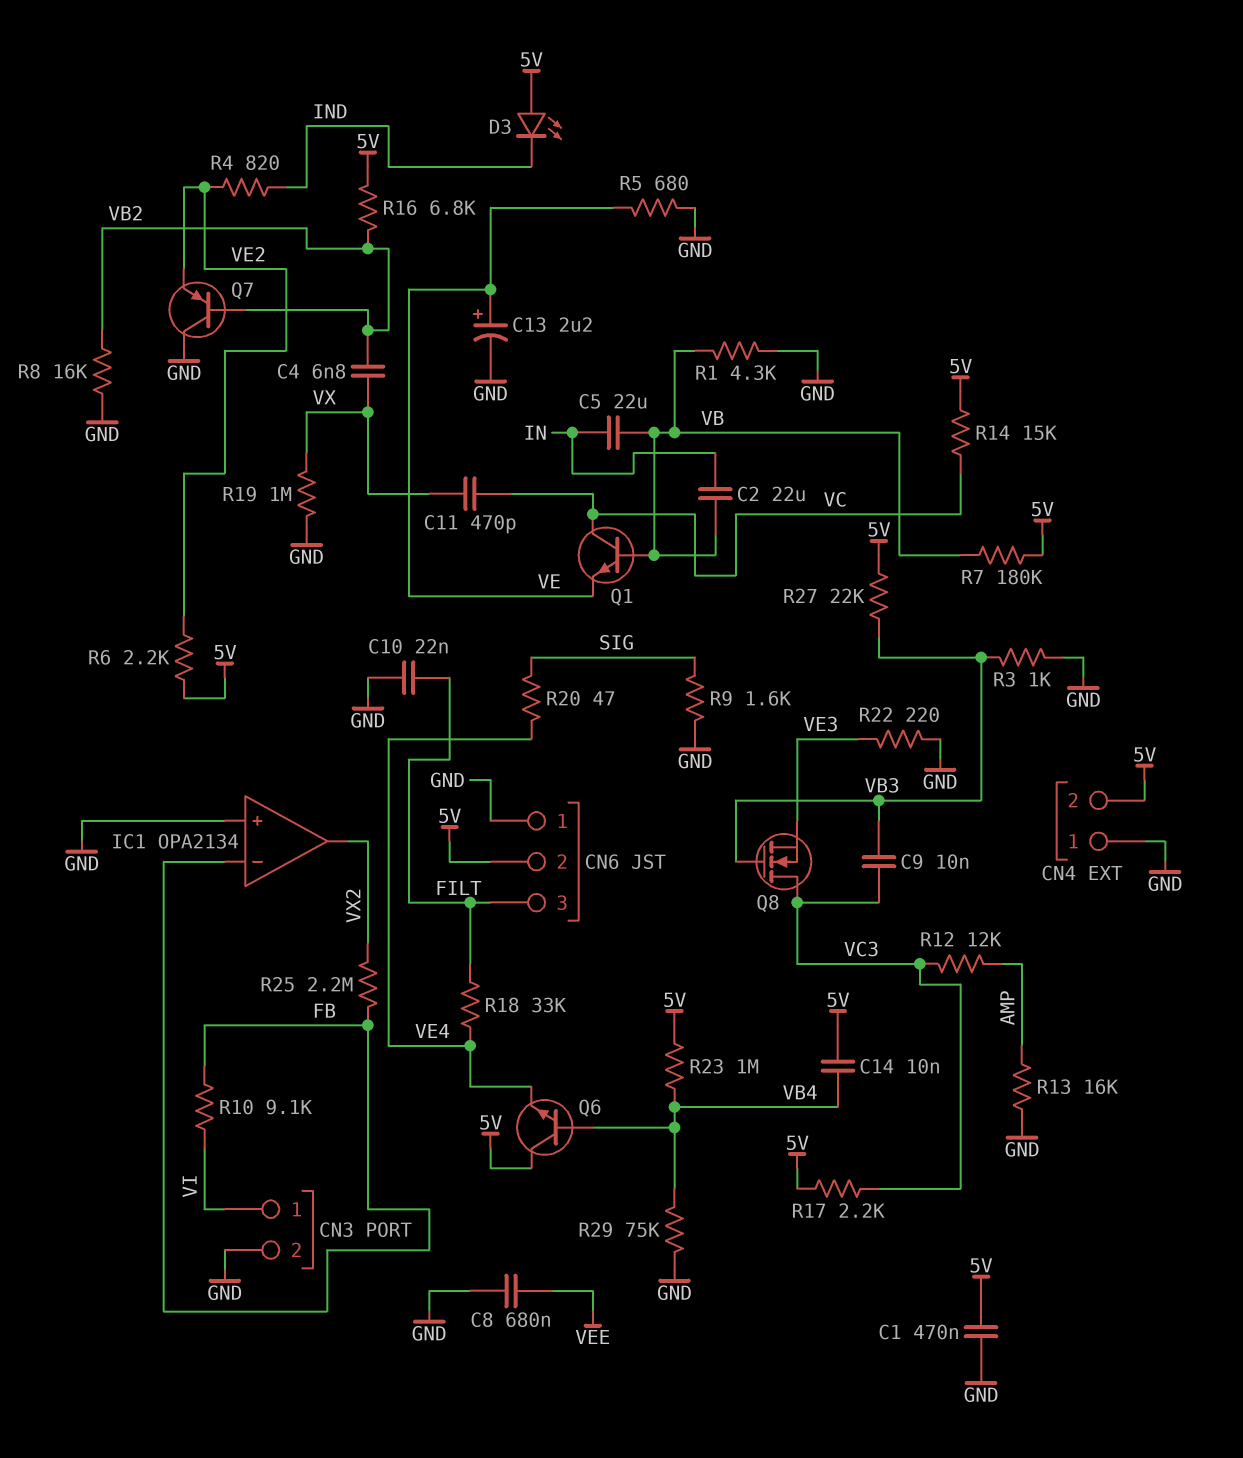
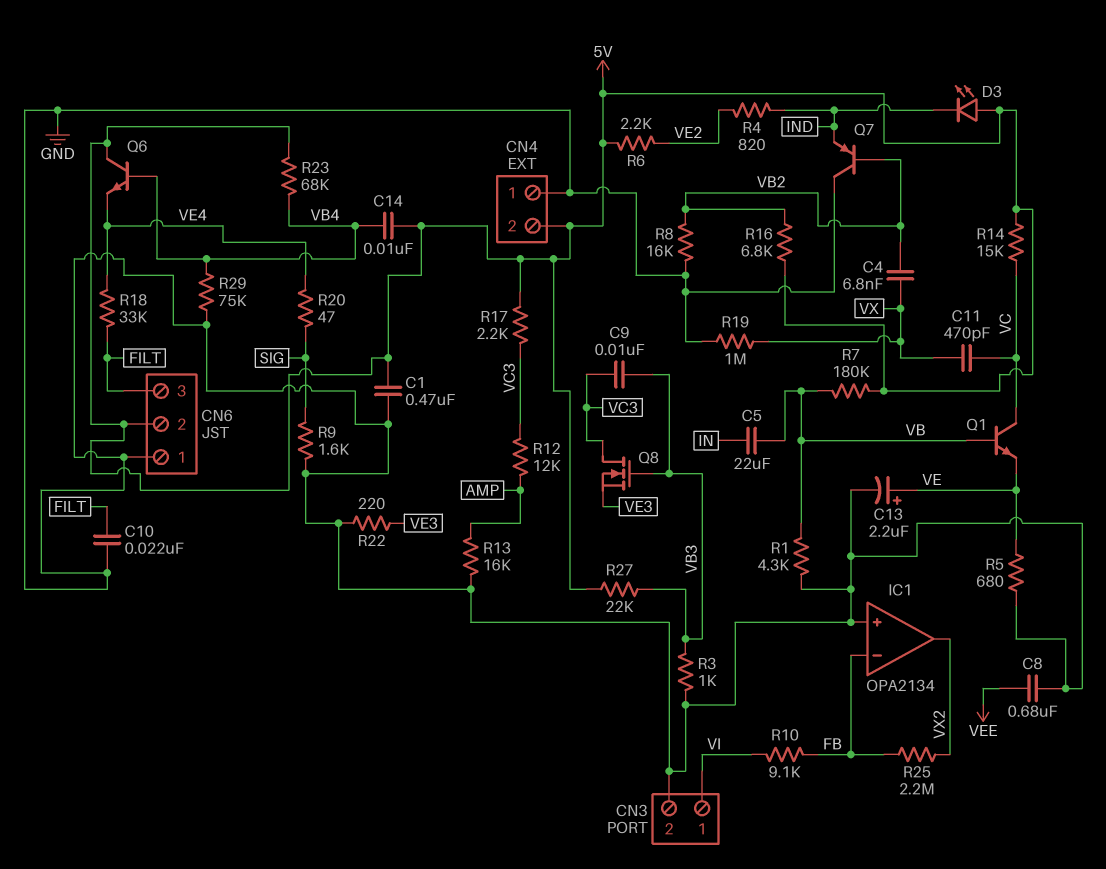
C2: 22uF (IN, VB) -> none
Q7: PNP (B VB2, C GND, E VE2) -> PNP (B VB2, C GND, E IND)
R23: 1M (5V, VB4) -> 68k (5V, VB4)

